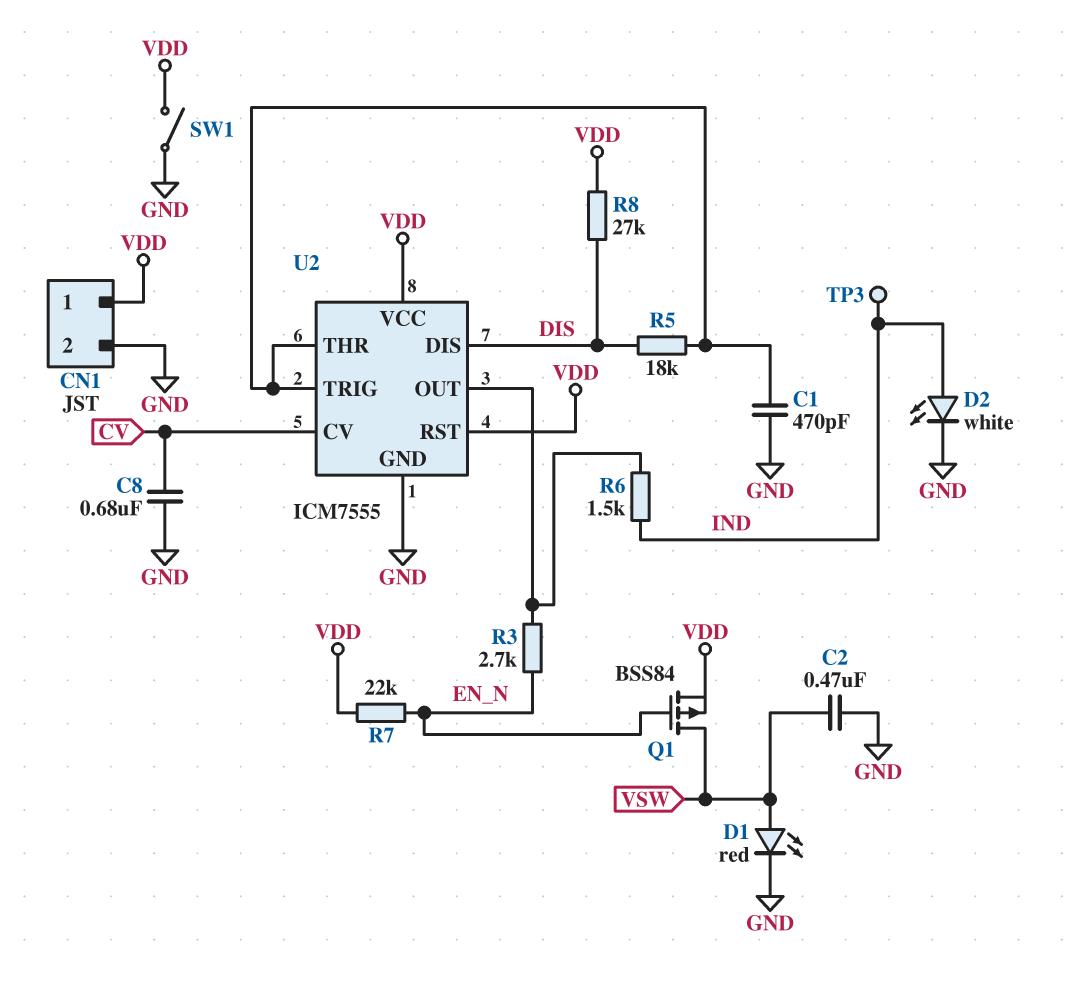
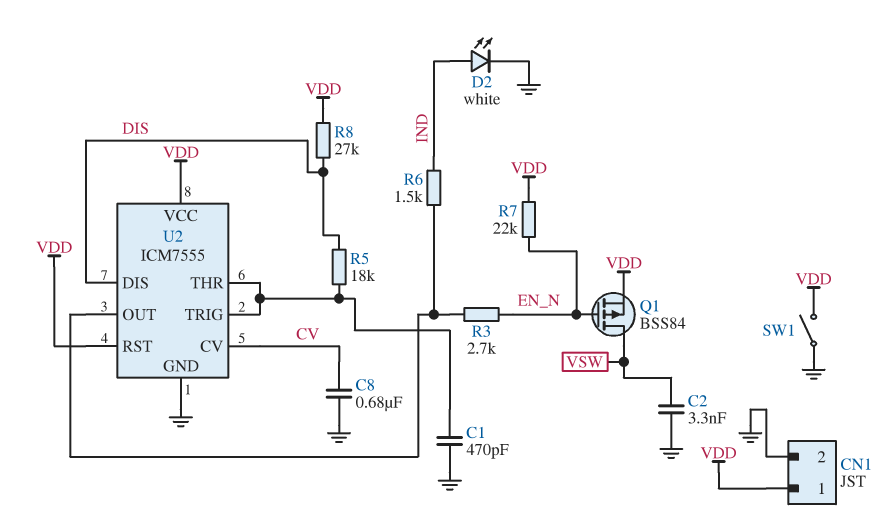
C2: 470nF (GND, VSW) -> 3.3nF (GND, VSW)
D1: LED red (A VSW, K GND) -> none
TP3: test point (IND) -> none

